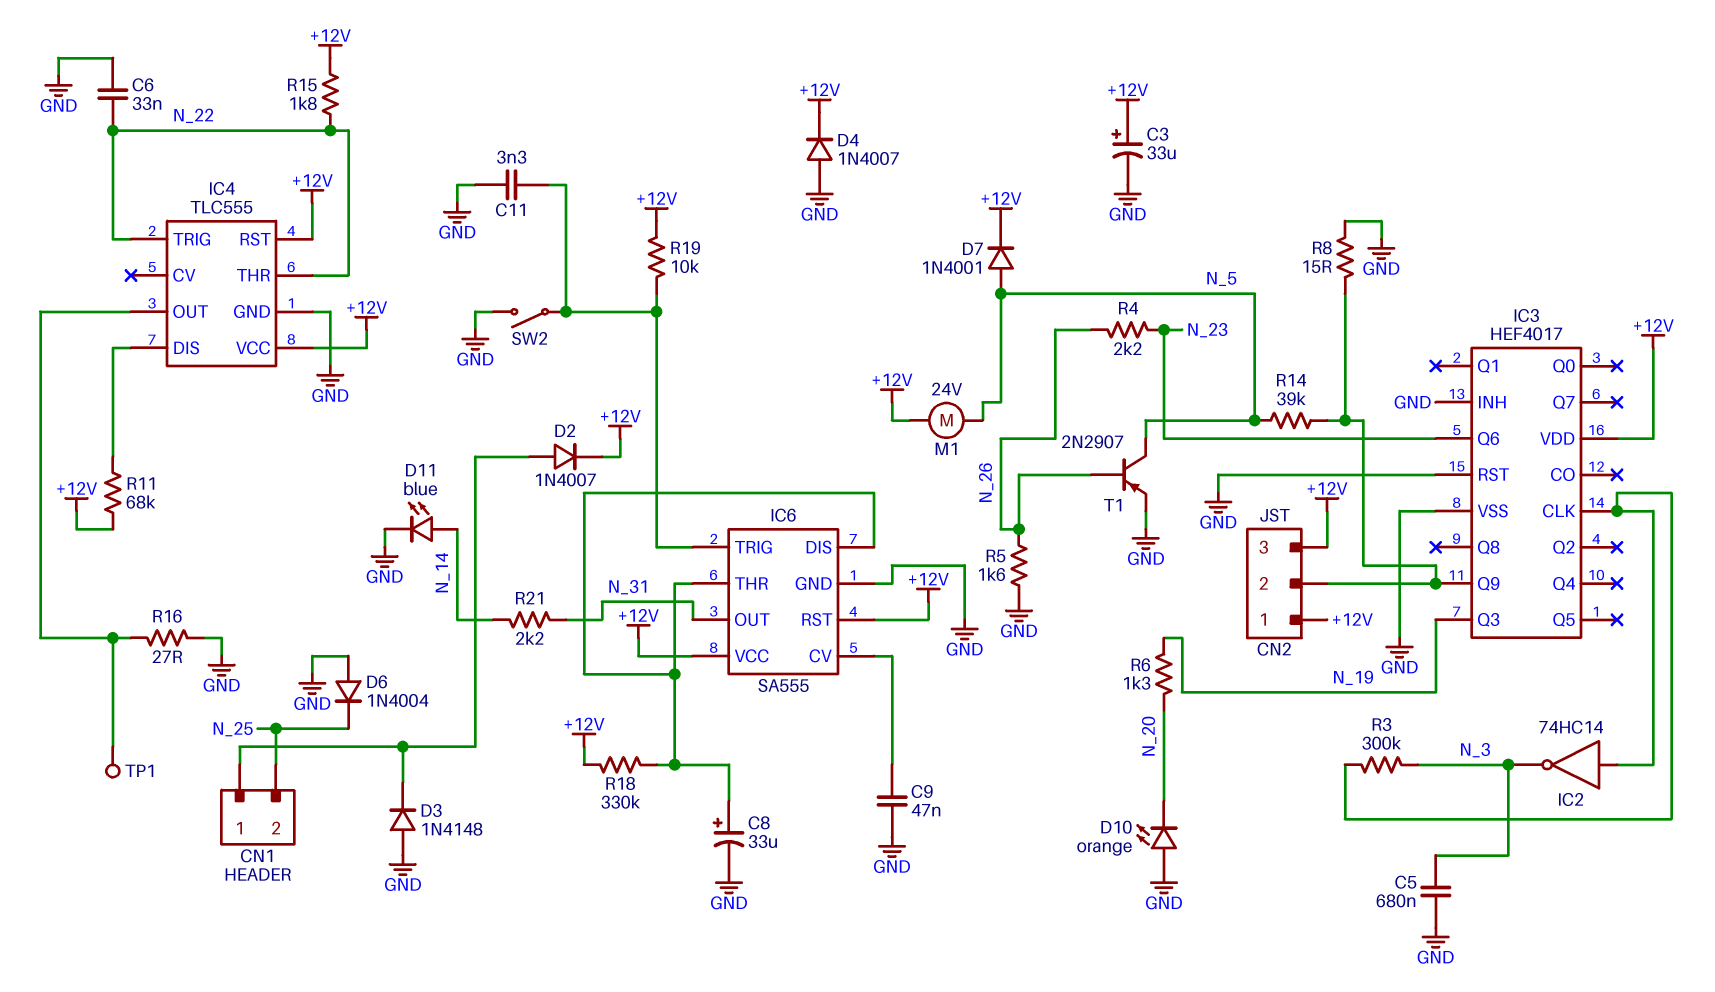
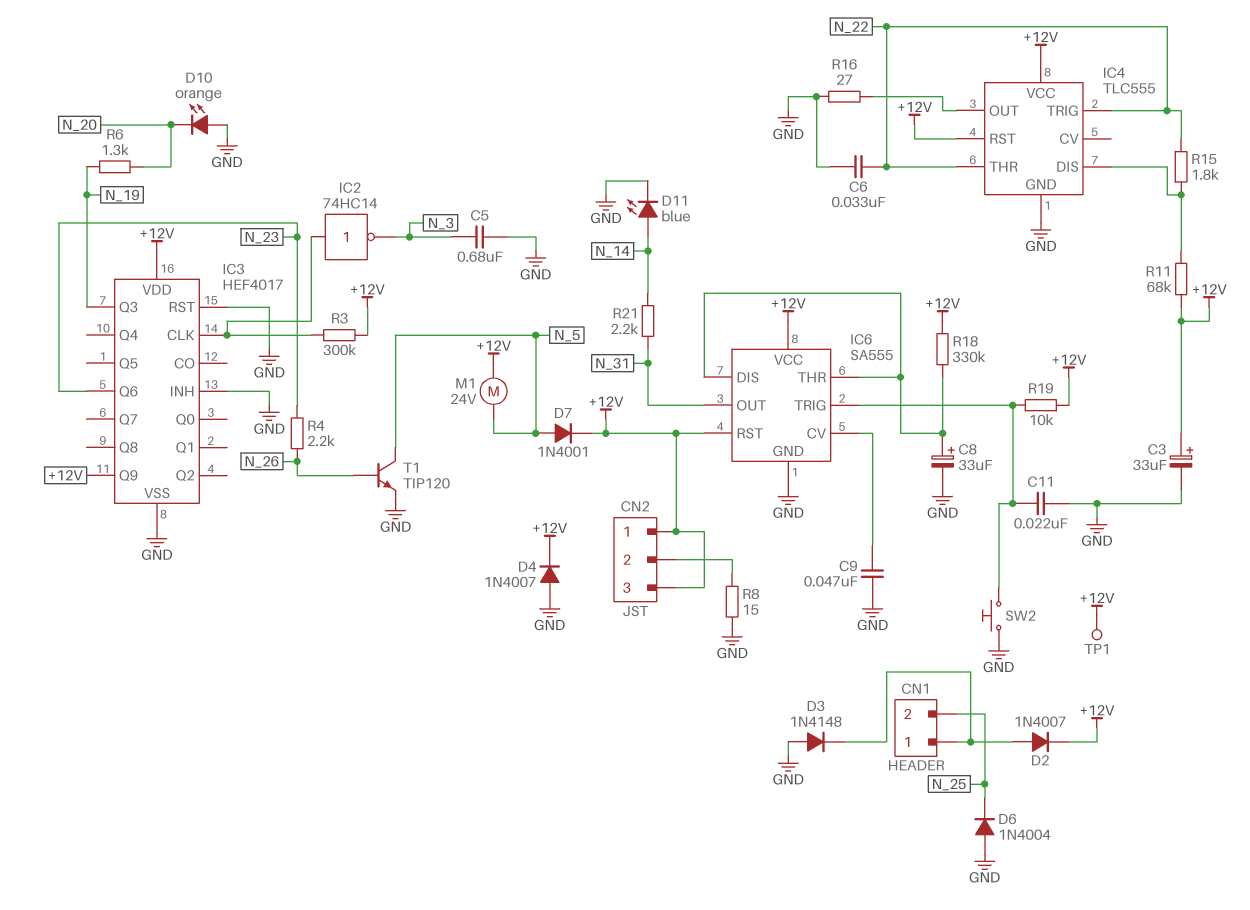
C11: 3.3nF (GND, IC6/TRIG) -> 22nF (GND, IC6/TRIG)
IC3 pin Q9: CN2/2 -> +12V
R3: 300k (IC3/CLK, N_3) -> 300k (+12V, IC3/CLK)
R5: 1.6k (GND, N_26) -> none
R14: 39k (CN2/2, N_5) -> none
R15: 1.8k (+12V, N_22) -> 1.8k (IC4/DIS, N_22)
SW2: switch (GND, IC6/TRIG) -> button (GND, IC6/TRIG)
T1: PNP 2N2907 (B N_26, C N_5, E GND) -> NPN TIP120 (B N_26, C N_5, E GND)
TP1: test point (IC4/OUT) -> test point (+12V)

